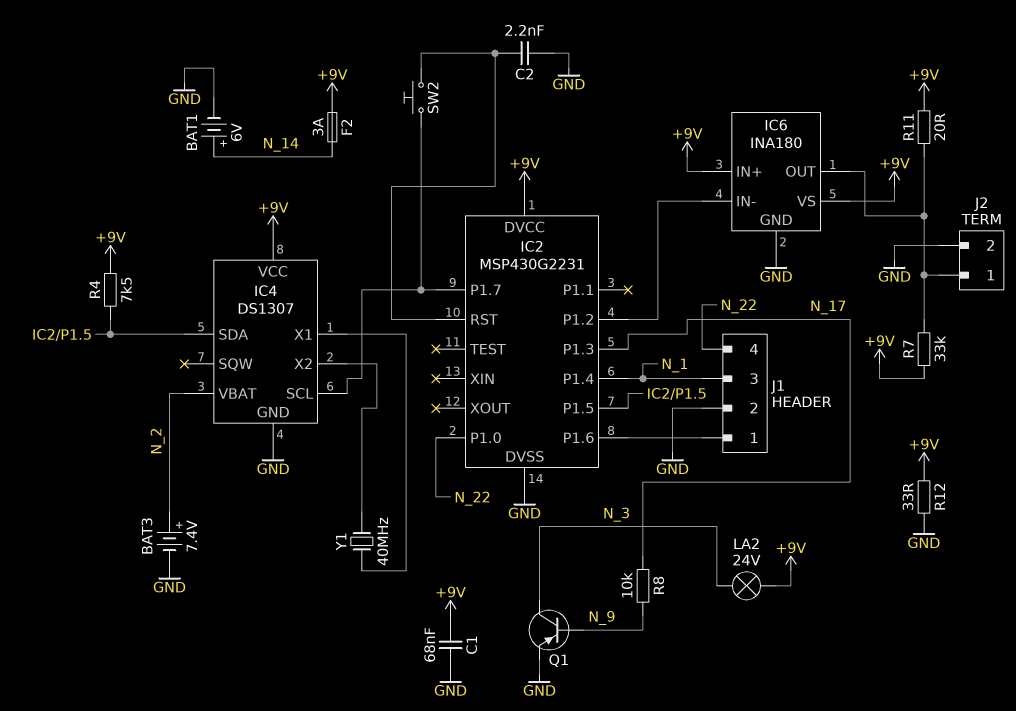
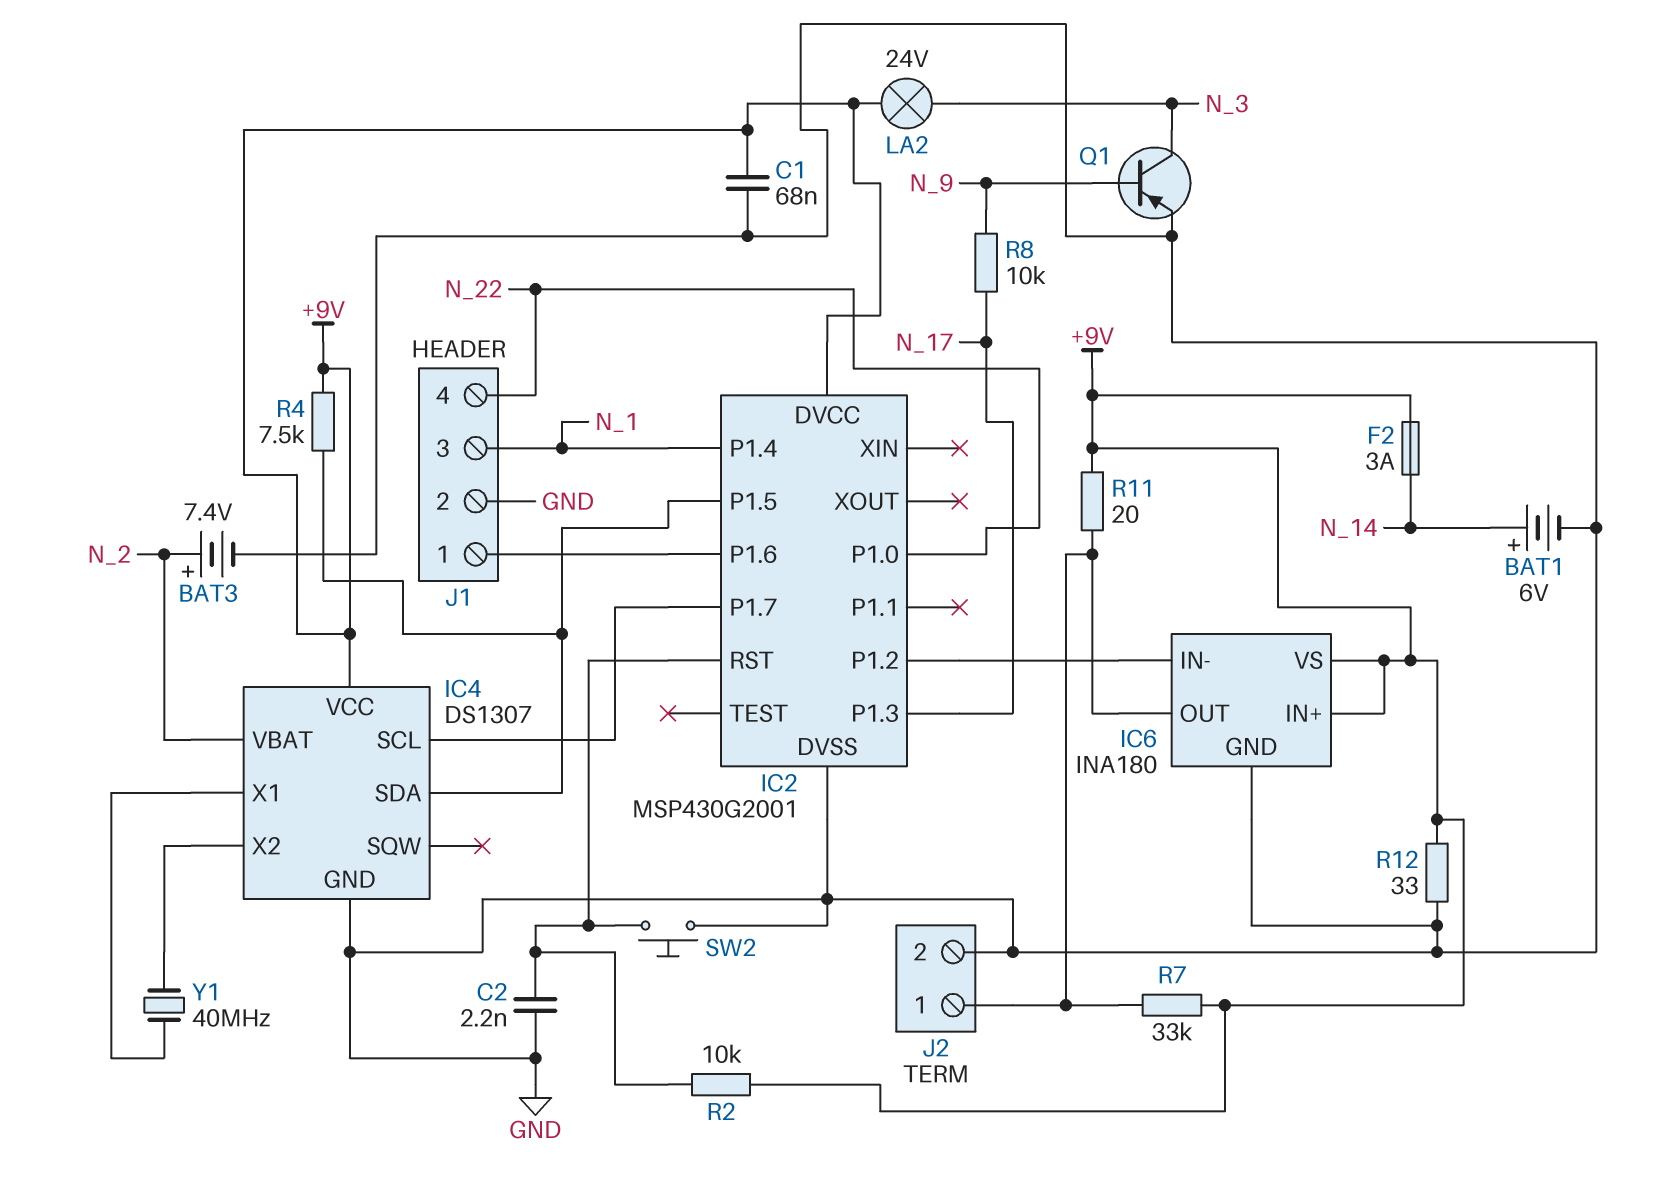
IC2: MSP430G2231 -> MSP430G2001
R2: none -> 10k (+9V, IC2/RST)
SW2: button (IC2/P1.7, IC2/RST) -> button (GND, IC2/RST)

